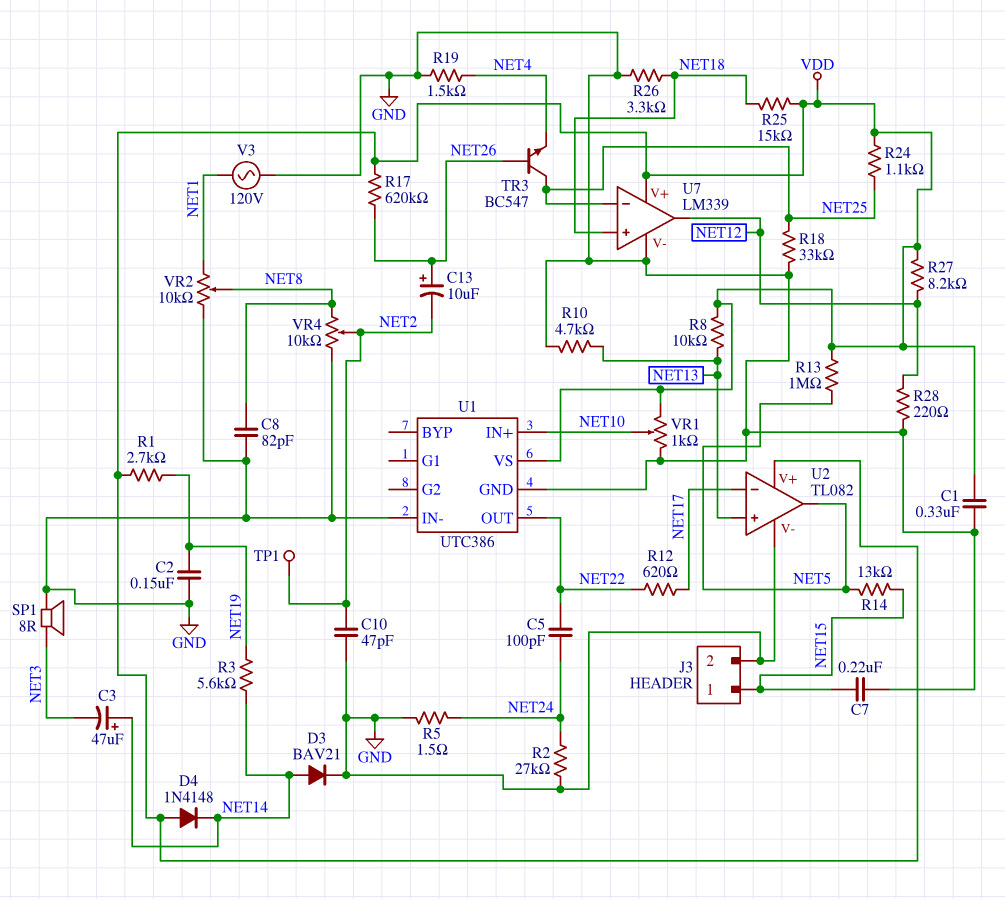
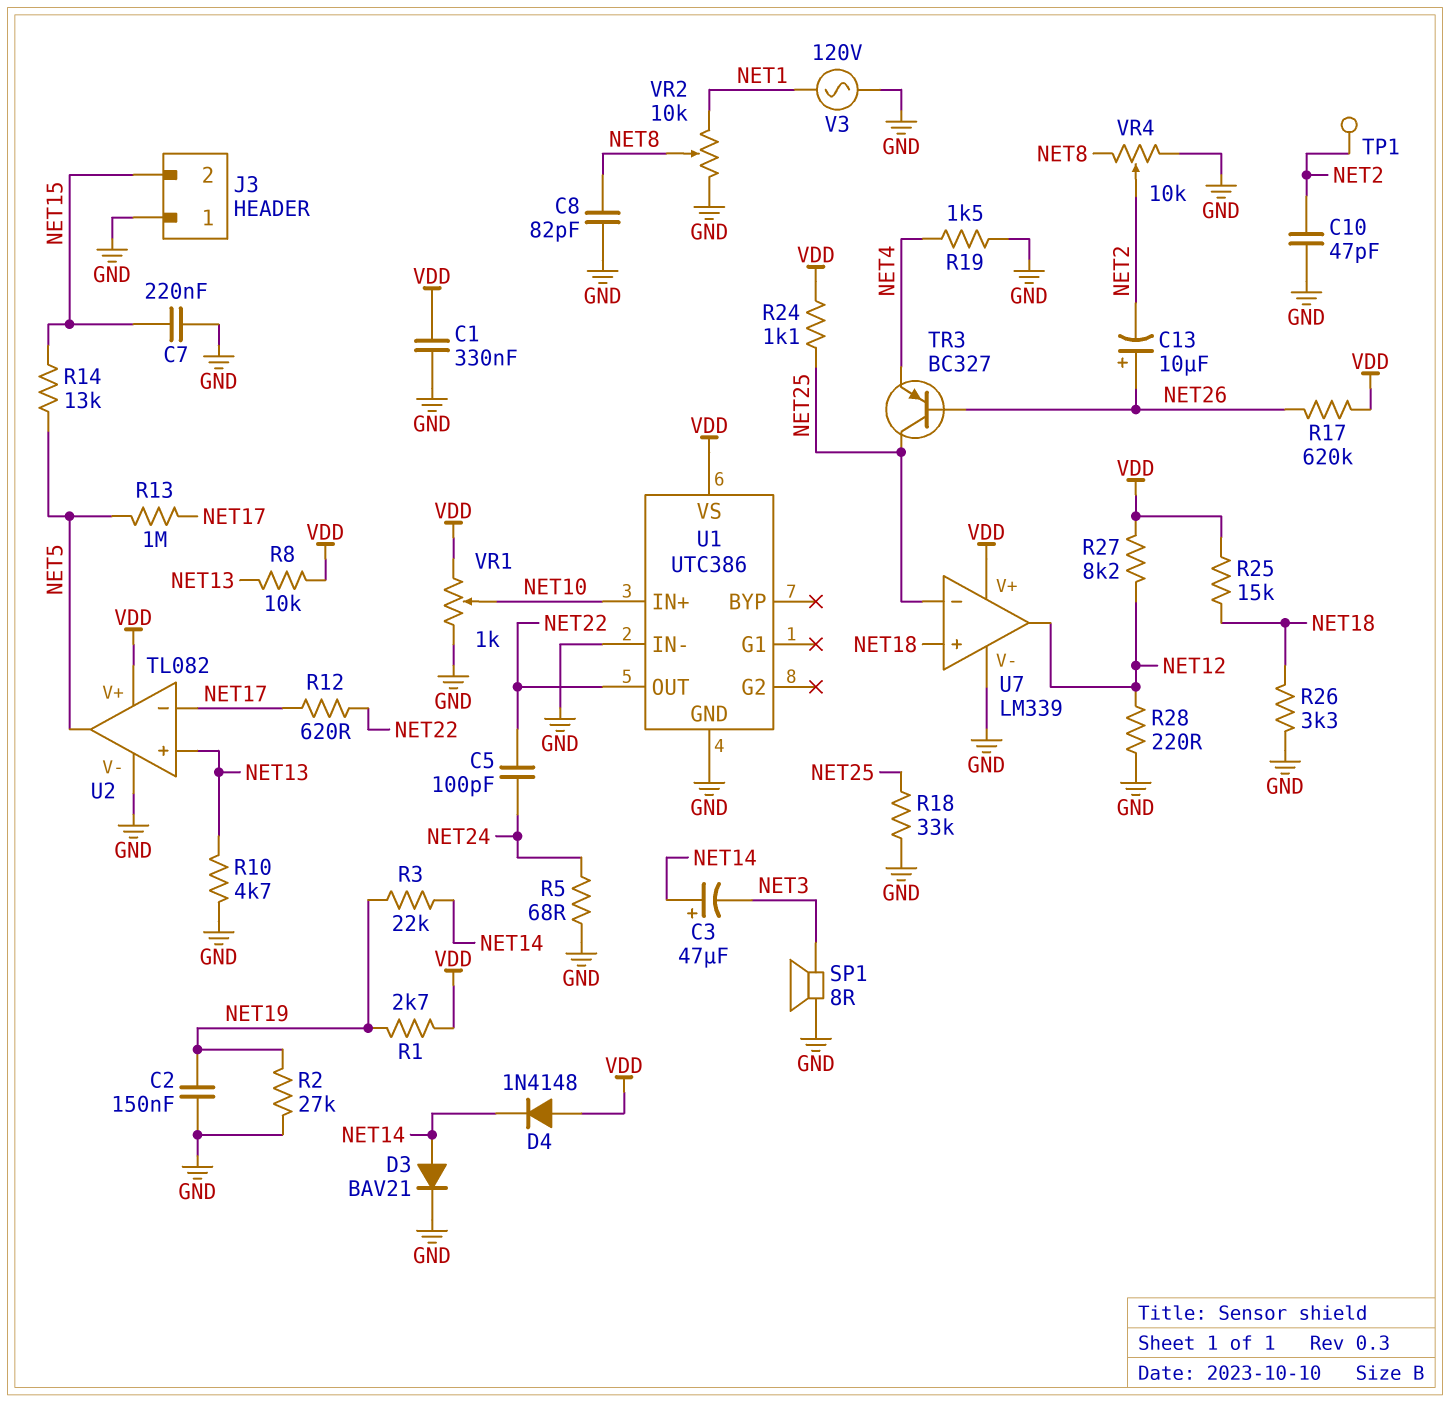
J3 pin 1: NET15 -> GND
J3 pin 2: GND -> NET15
R2: 27k (GND, NET24) -> 27k (GND, NET19)
R3: 5.6k (NET14, NET19) -> 22k (NET14, NET19)
R5: 1.5 (GND, NET24) -> 68 (GND, NET24)
R13: 1M (NET5, VDD) -> 1M (NET5, NET17)
TR3: NPN BC547 (B NET26, C NET25, E NET4) -> PNP BC327 (B NET26, C NET25, E NET4)

